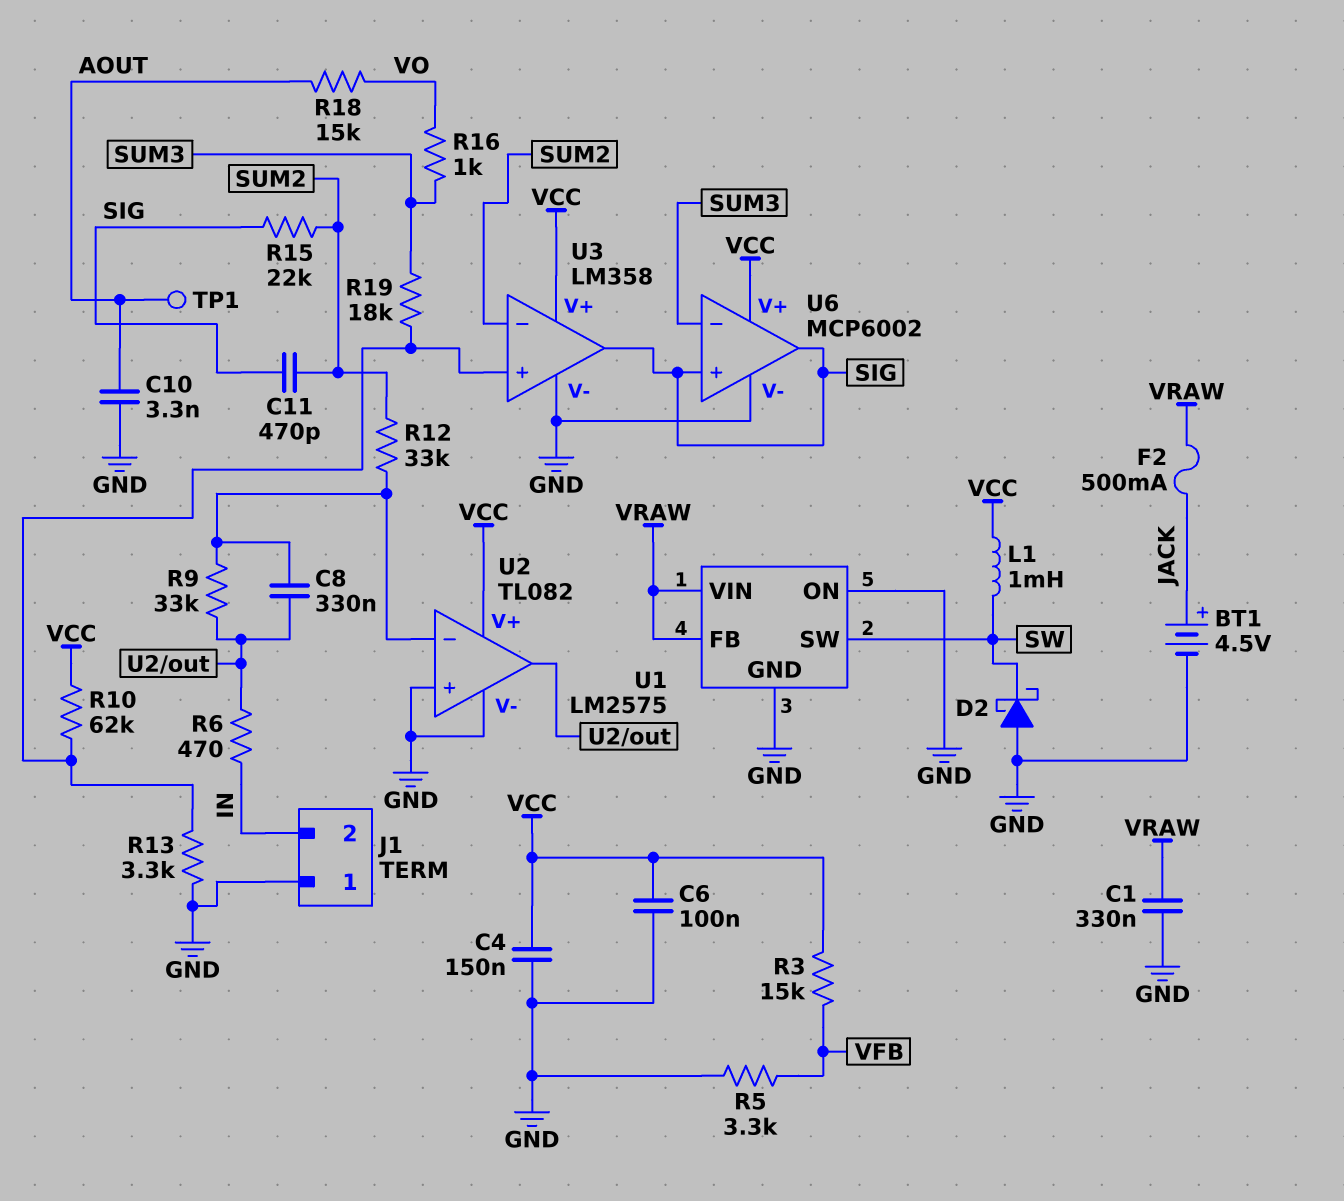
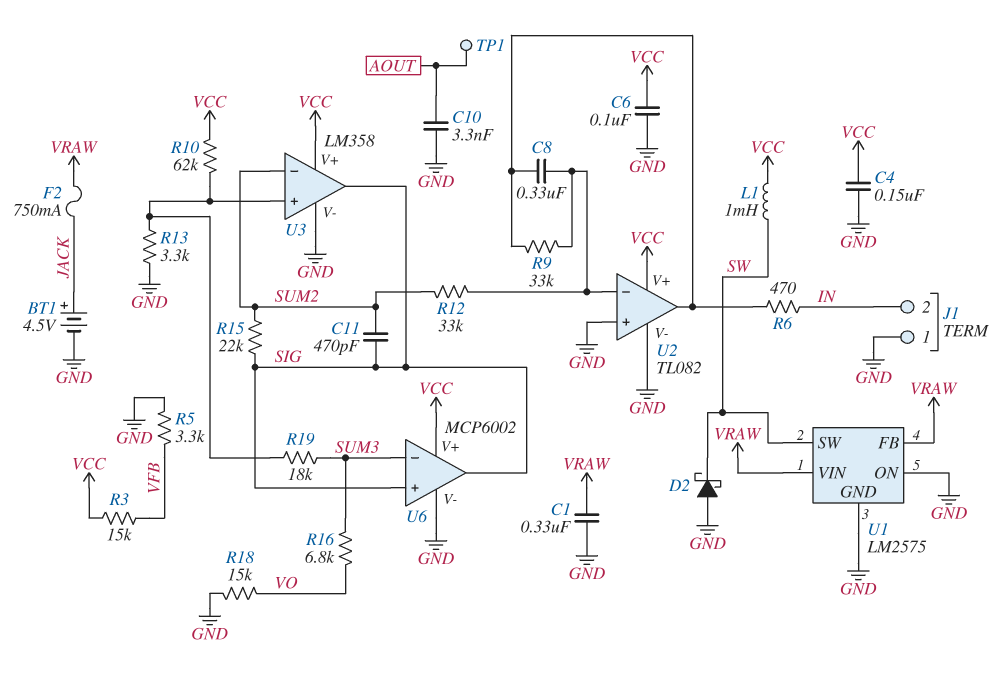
F2: 500mA (JACK, VRAW) -> 750mA (JACK, VRAW)
R16: 1k (SUM3, VO) -> 6.8k (SUM3, VO)
R18: 15k (AOUT, VO) -> 15k (GND, VO)

